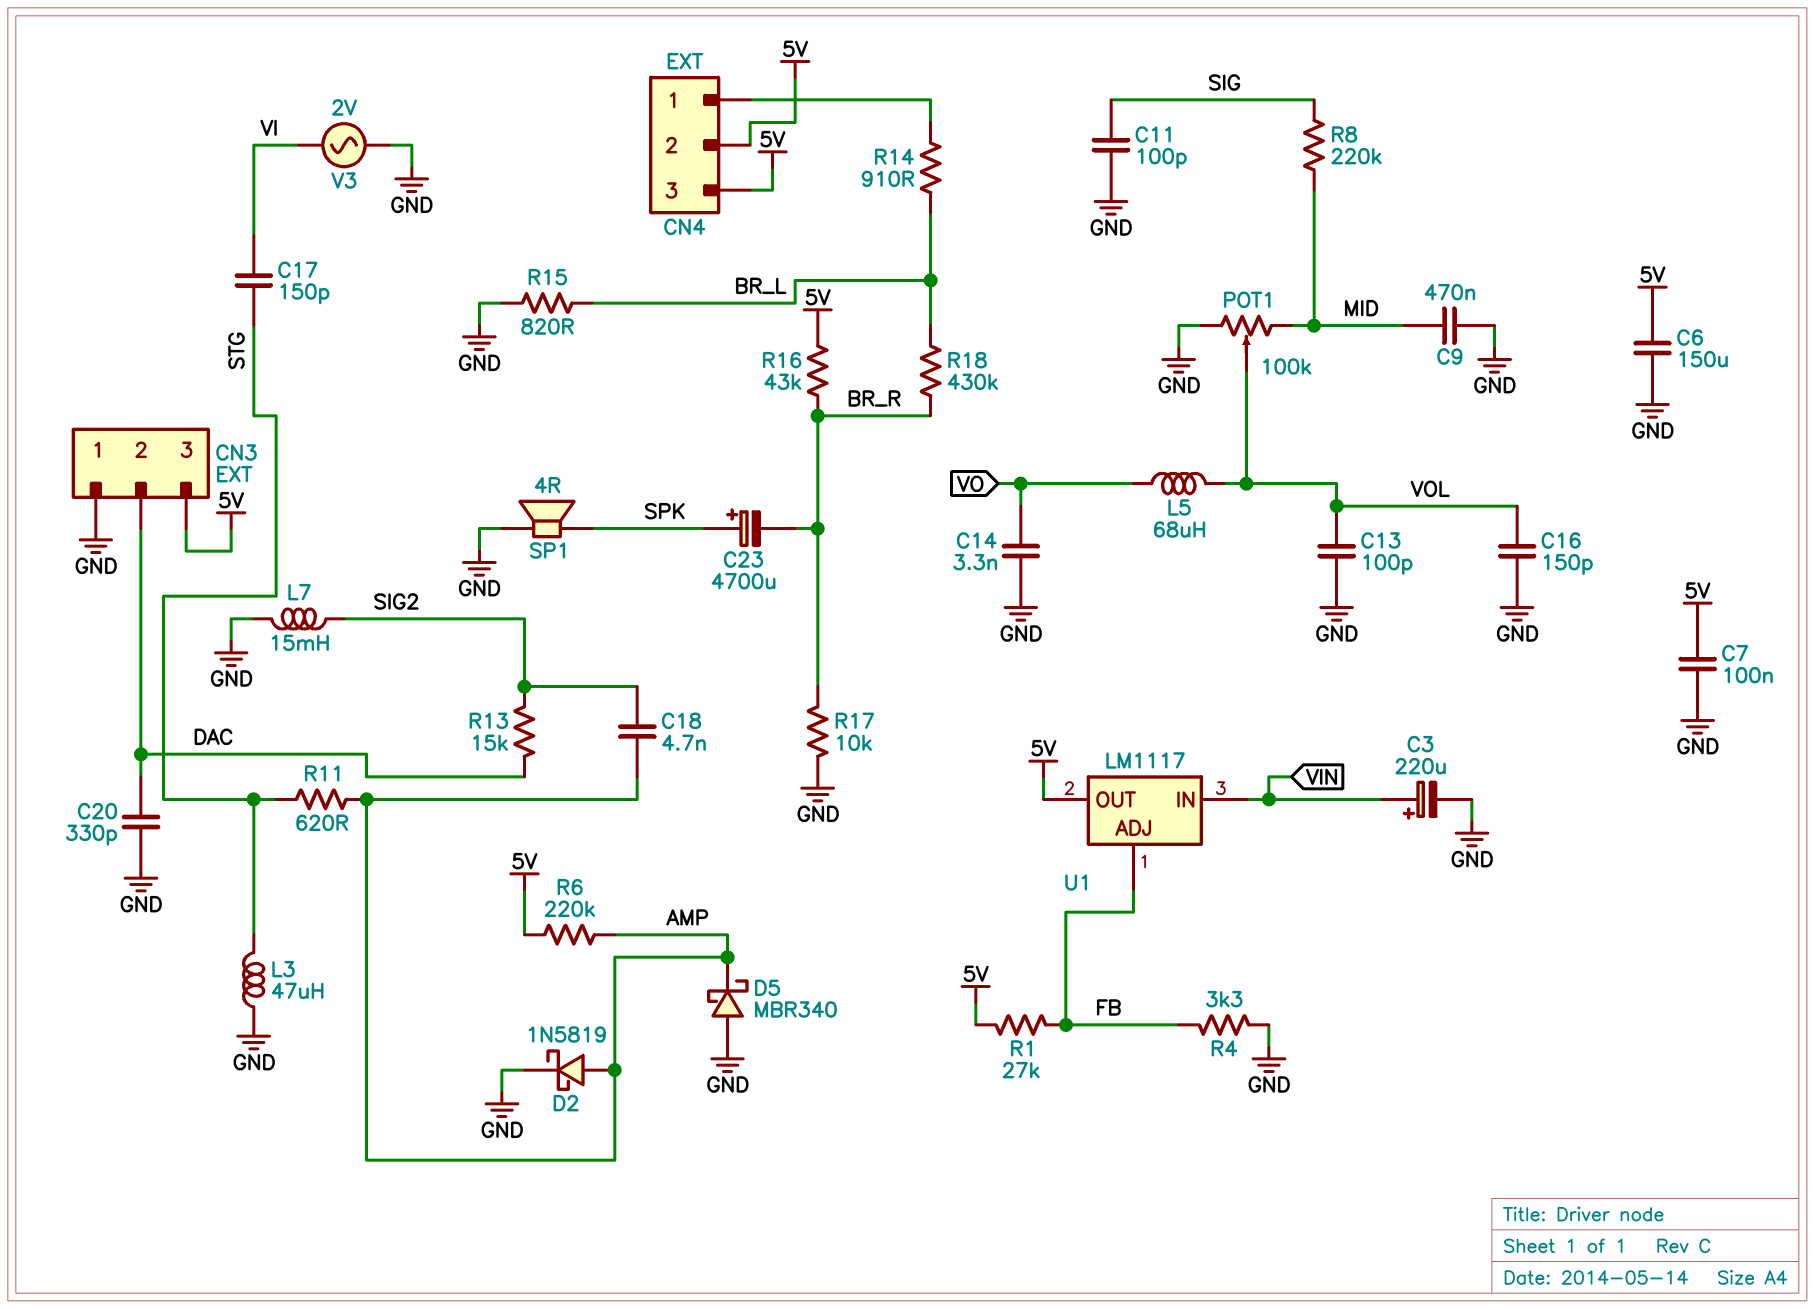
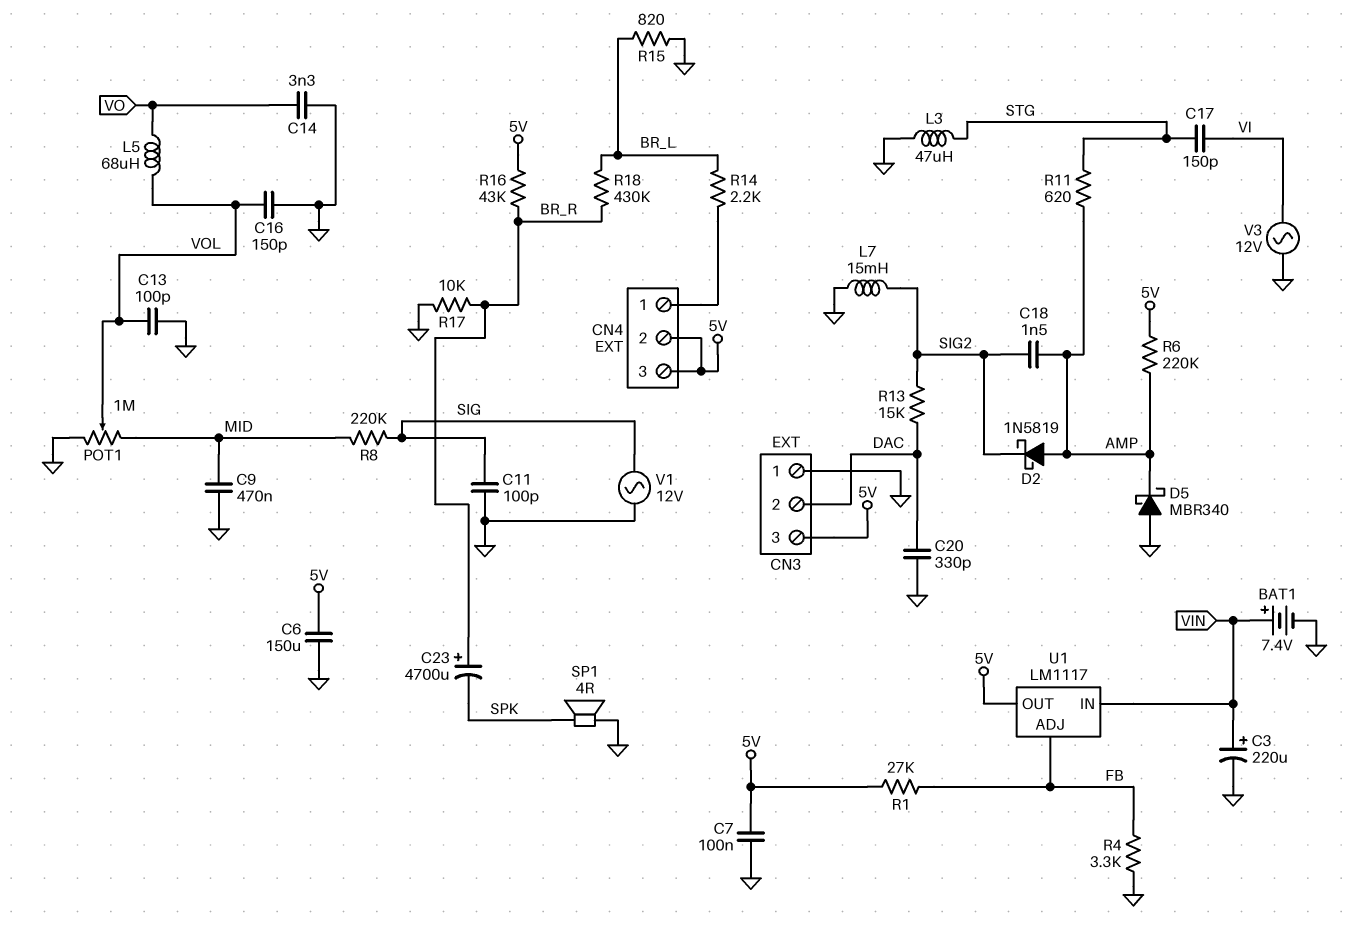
BAT1: none -> 7.4V (plus VIN, minus GND)
C18: 4.7nF (AMP, SIG2) -> 1.5nF (AMP, SIG2)
C23: 4700uF (plus SPK, minus BR_R) -> 4700uF (plus BR_R, minus SPK)
D2: schottky 1N5819 (A AMP, K GND) -> schottky 1N5819 (A AMP, K SIG2)
POT1: 100k (GND, MID, wiper VOL) -> 1M (GND, MID, wiper VOL)
R14: 910 (BR_L, CN4/1) -> 2.2k (BR_L, CN4/1)
V1: none -> AC 12V (GND, SIG)
V3: AC 2V (GND, VI) -> AC 12V (GND, VI)

